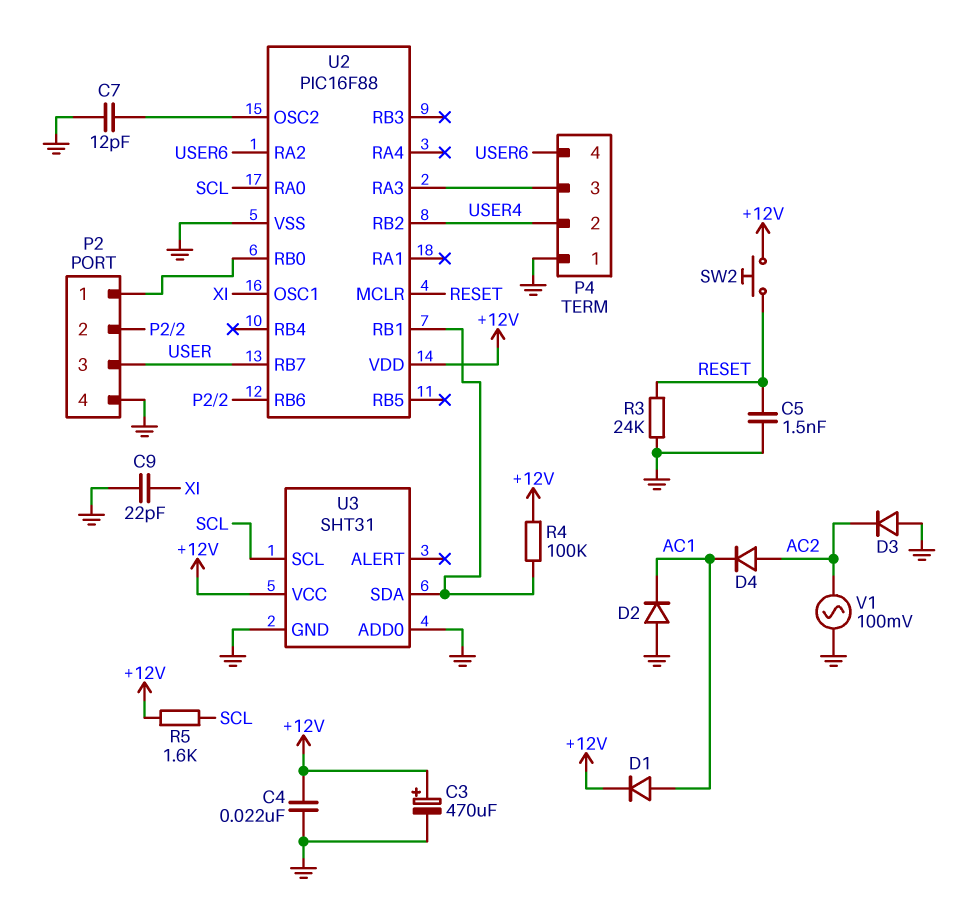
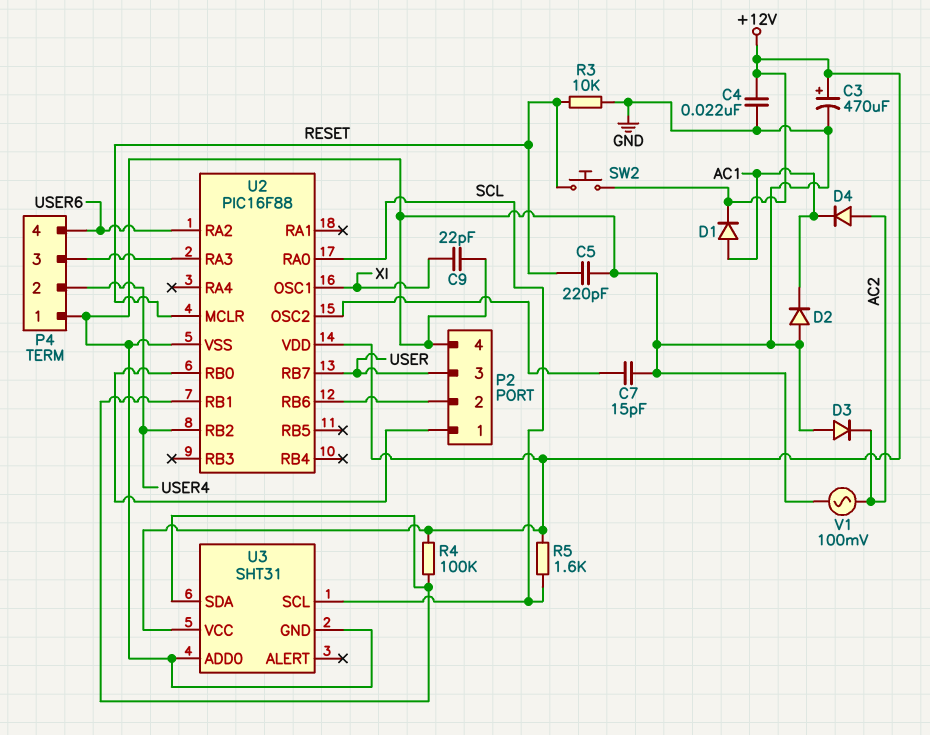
C5: 1.5nF (GND, RESET) -> 220pF (GND, RESET)
C7: 12pF (GND, U2/OSC2) -> 15pF (GND, U2/OSC2)
R3: 24k (GND, RESET) -> 10k (GND, RESET)

